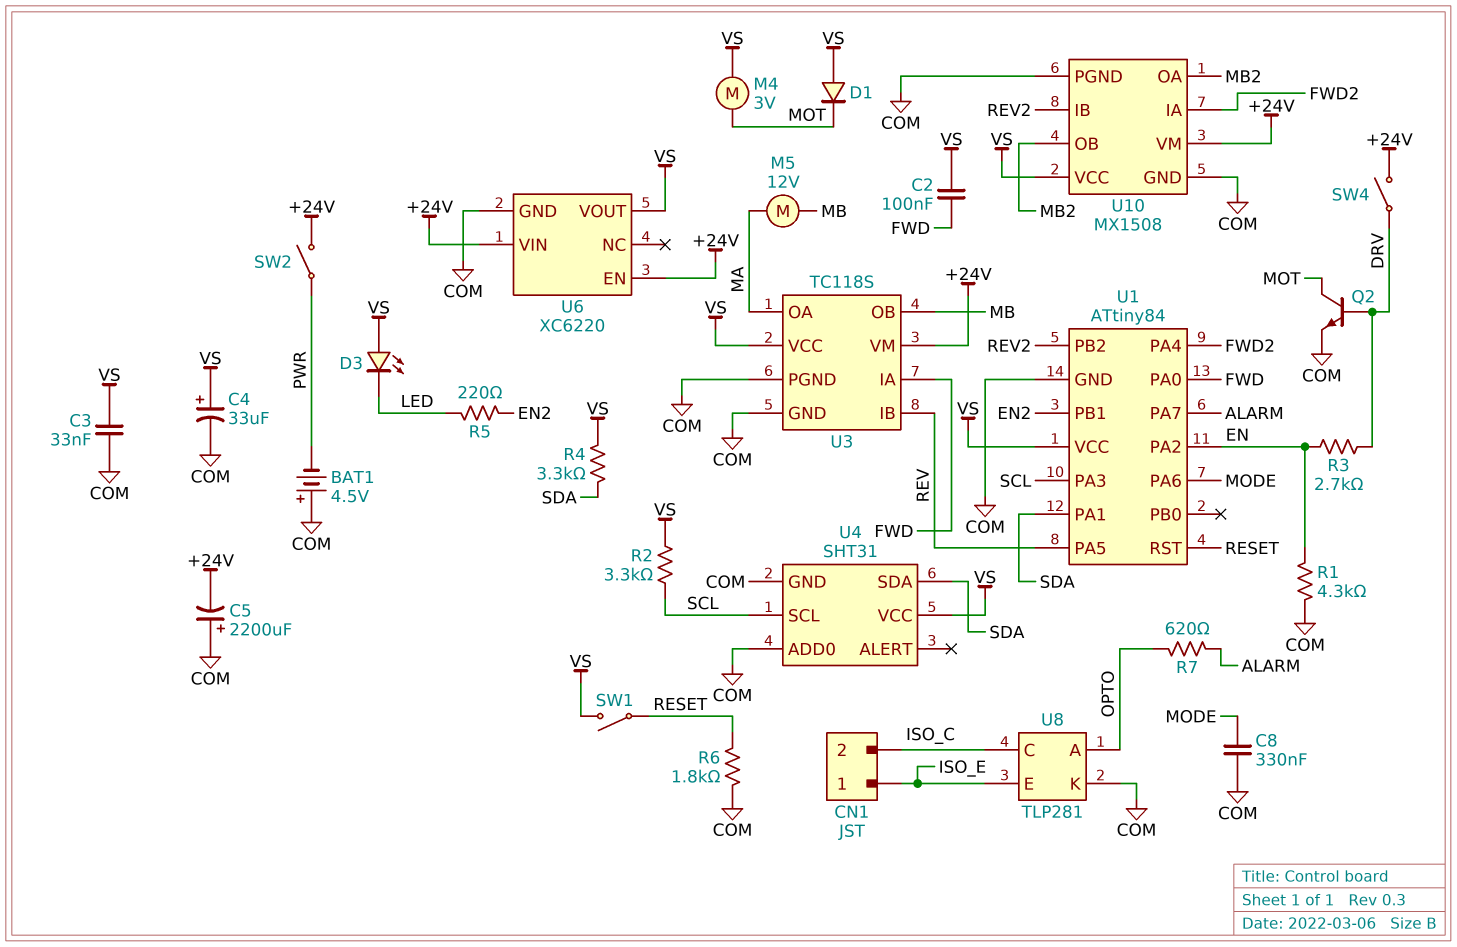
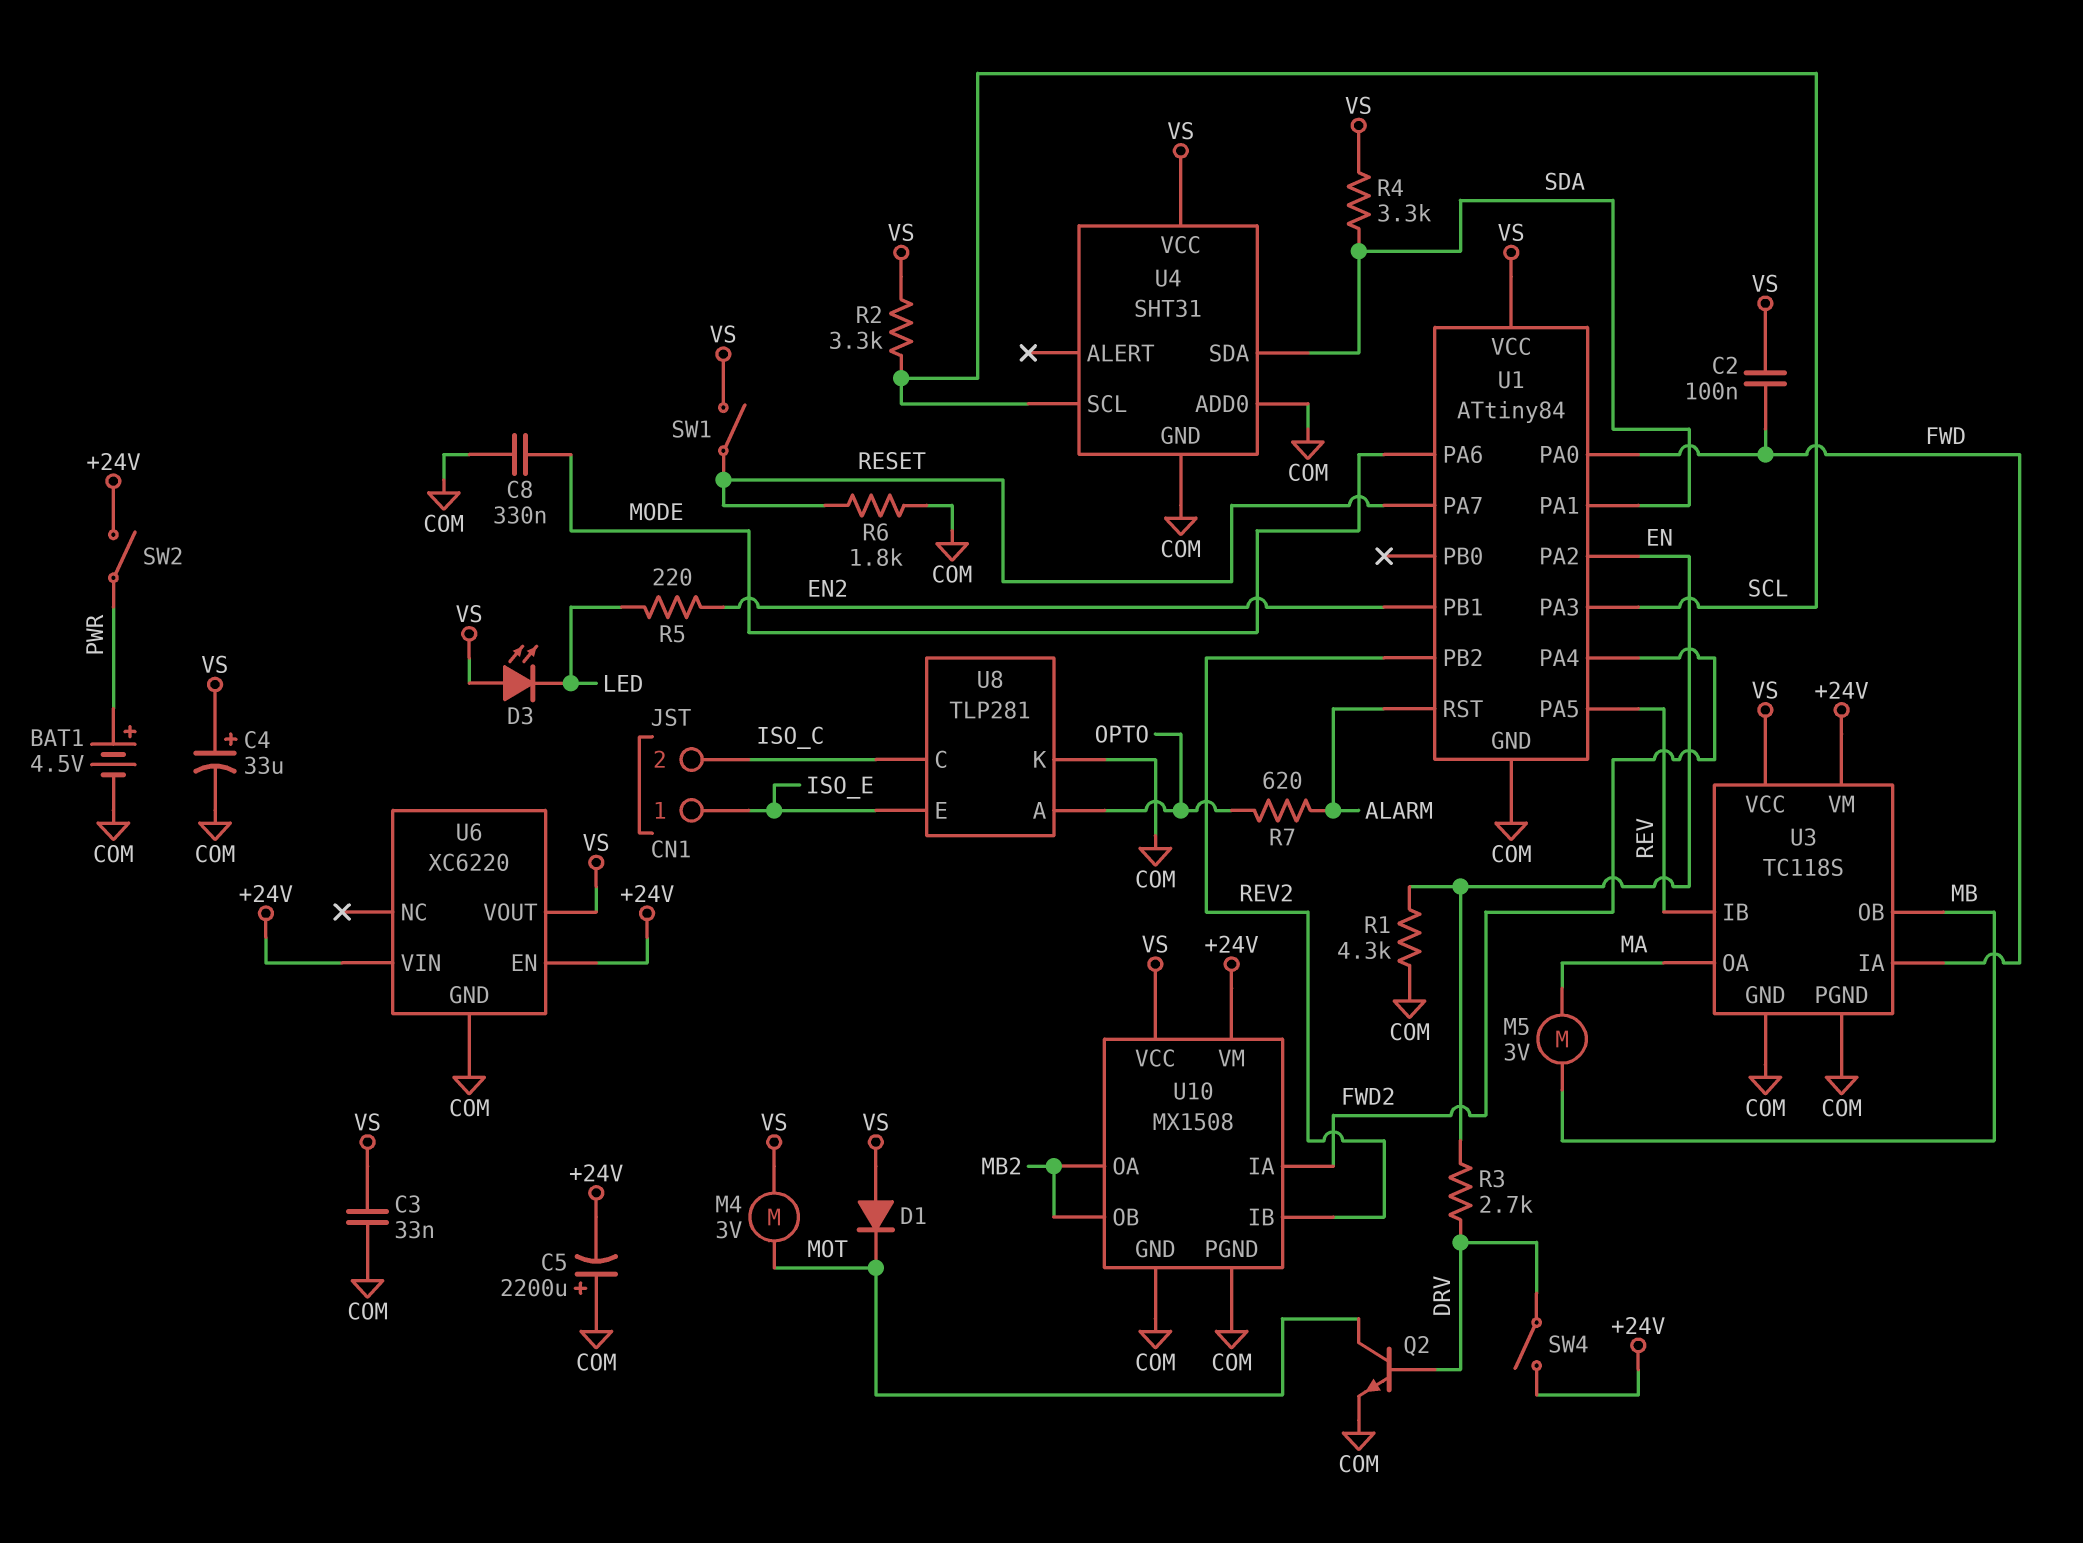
BAT1: 4.5V (plus COM, minus PWR) -> 4.5V (plus PWR, minus COM)
M5: motor 12V (MA, MB) -> motor 3V (MA, MB)
U1 pin PA7: ALARM -> RESET
U1 pin RST: RESET -> ALARM

